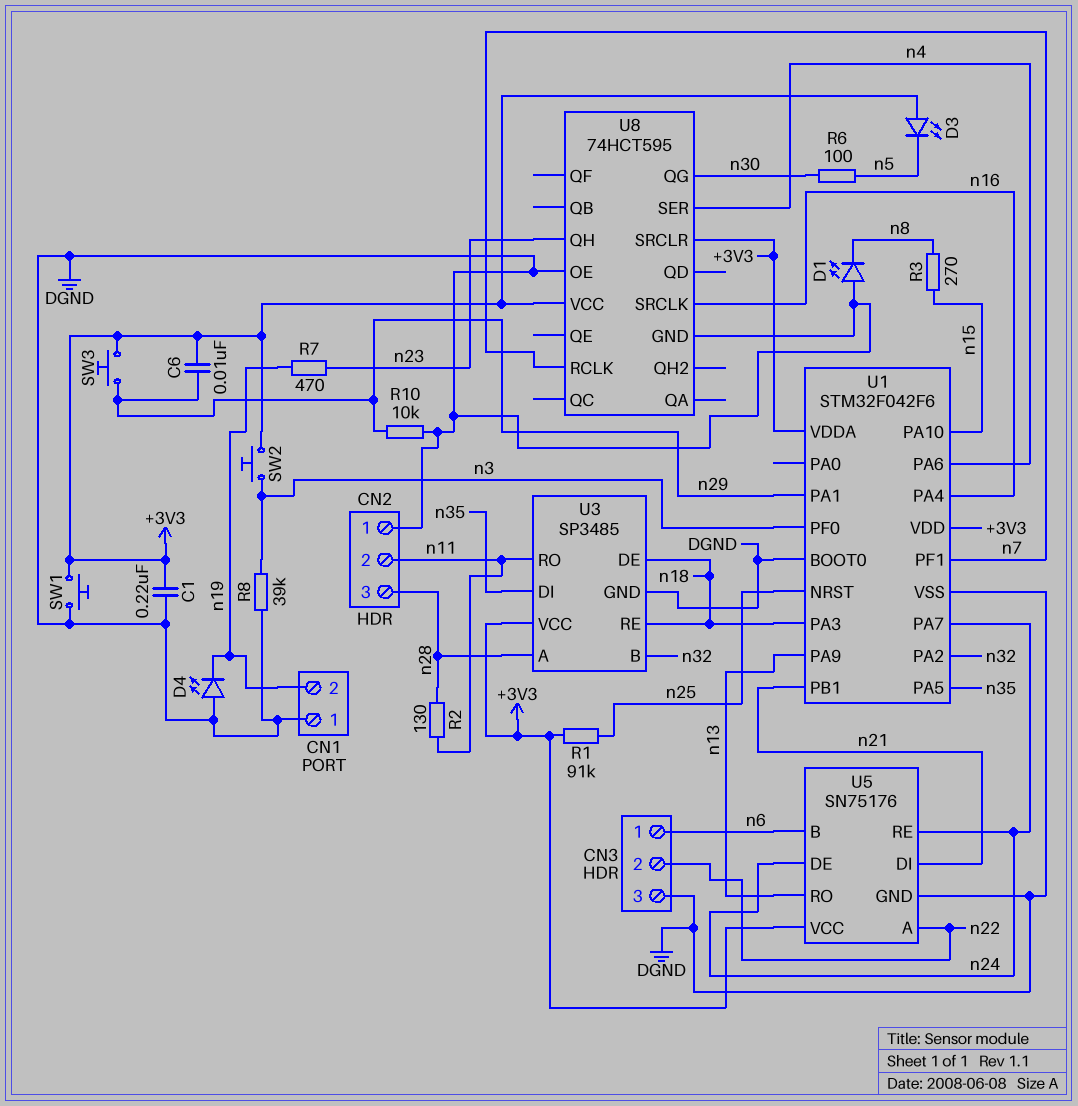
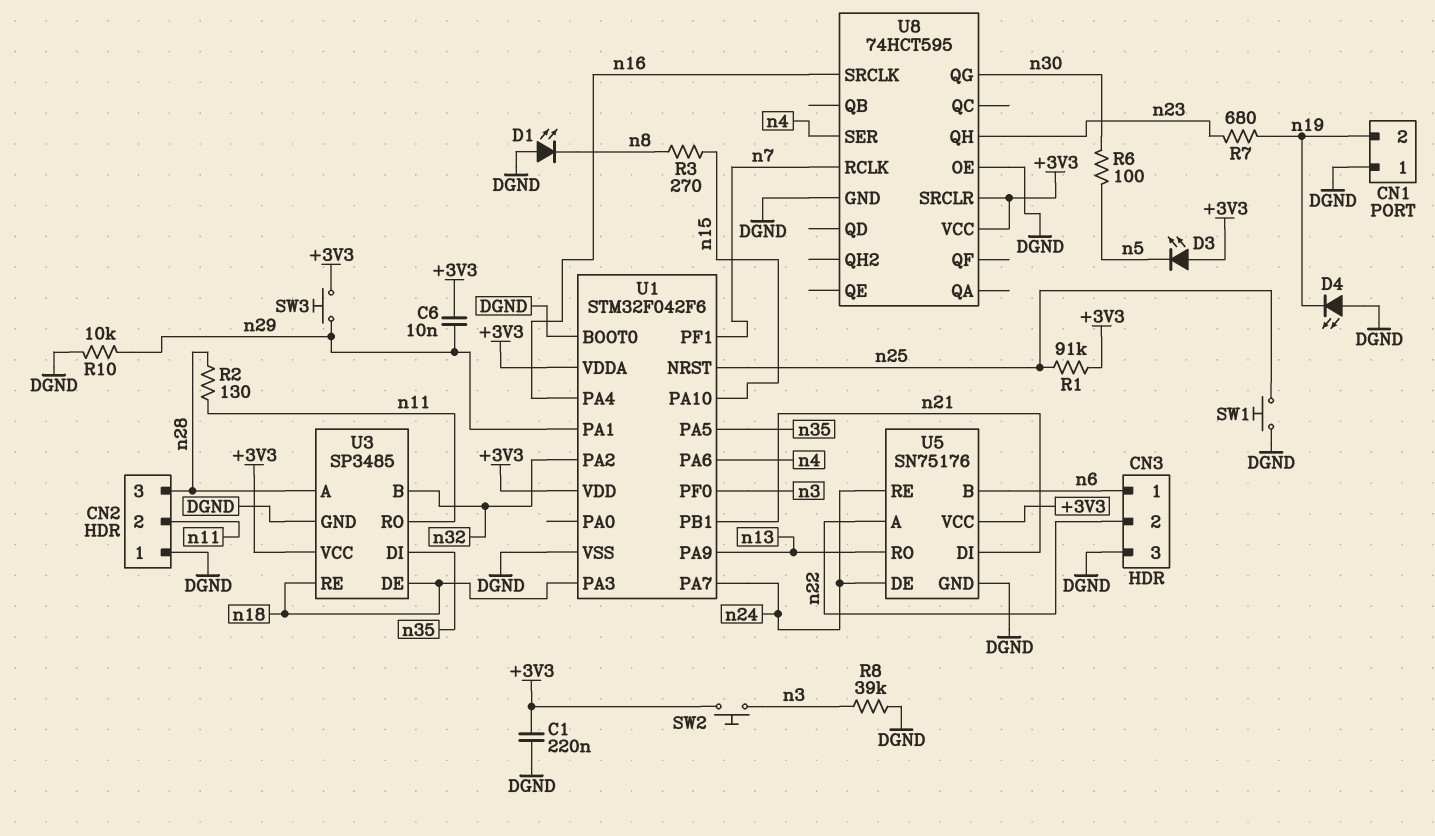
R7: 470 (n19, n23) -> 680 (n19, n23)
SW1: button (+3V3, DGND) -> button (DGND, n25)

